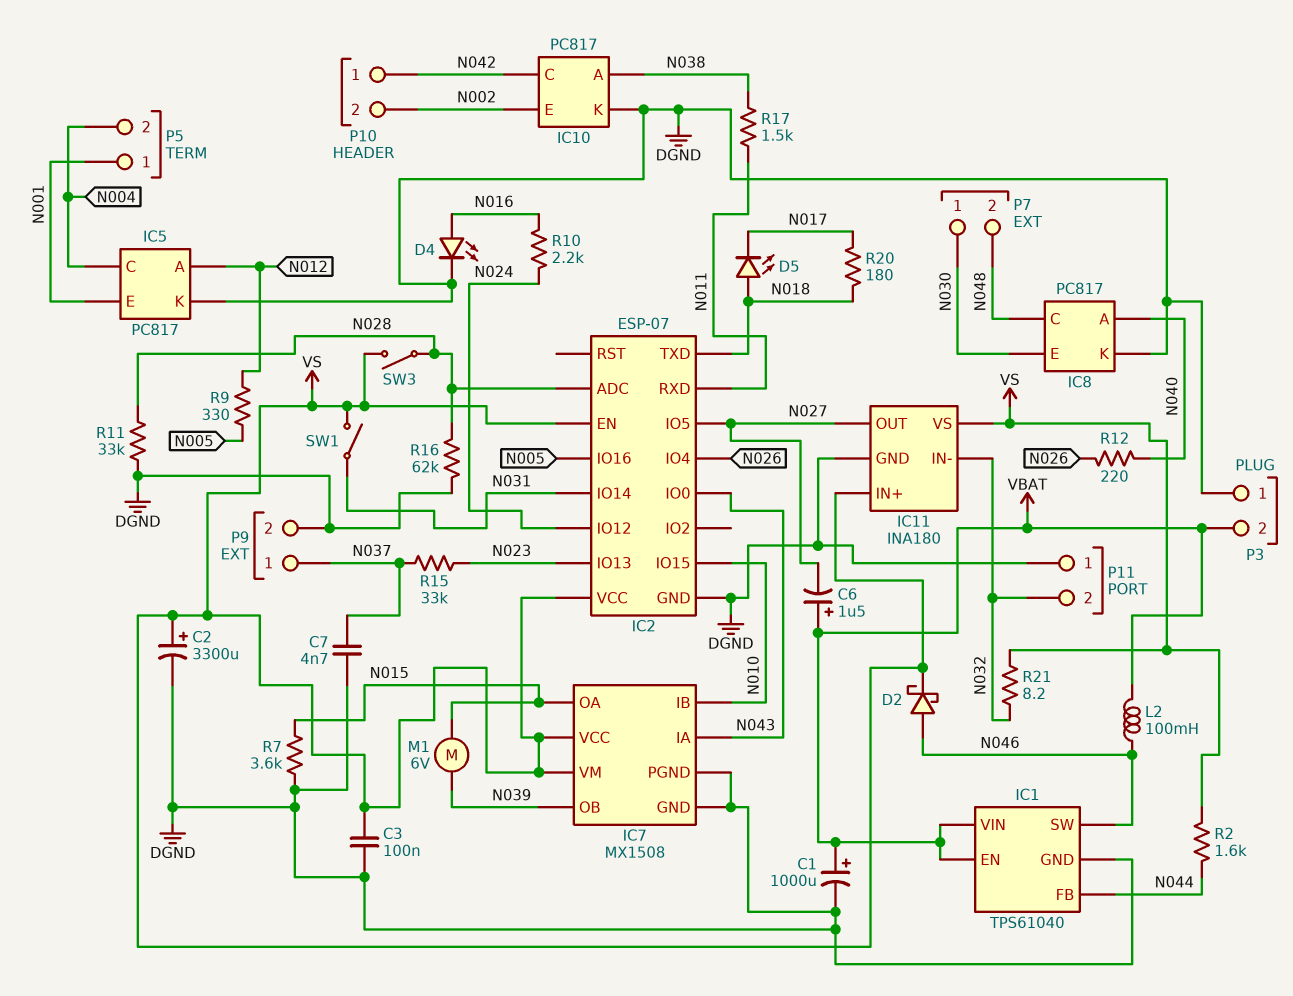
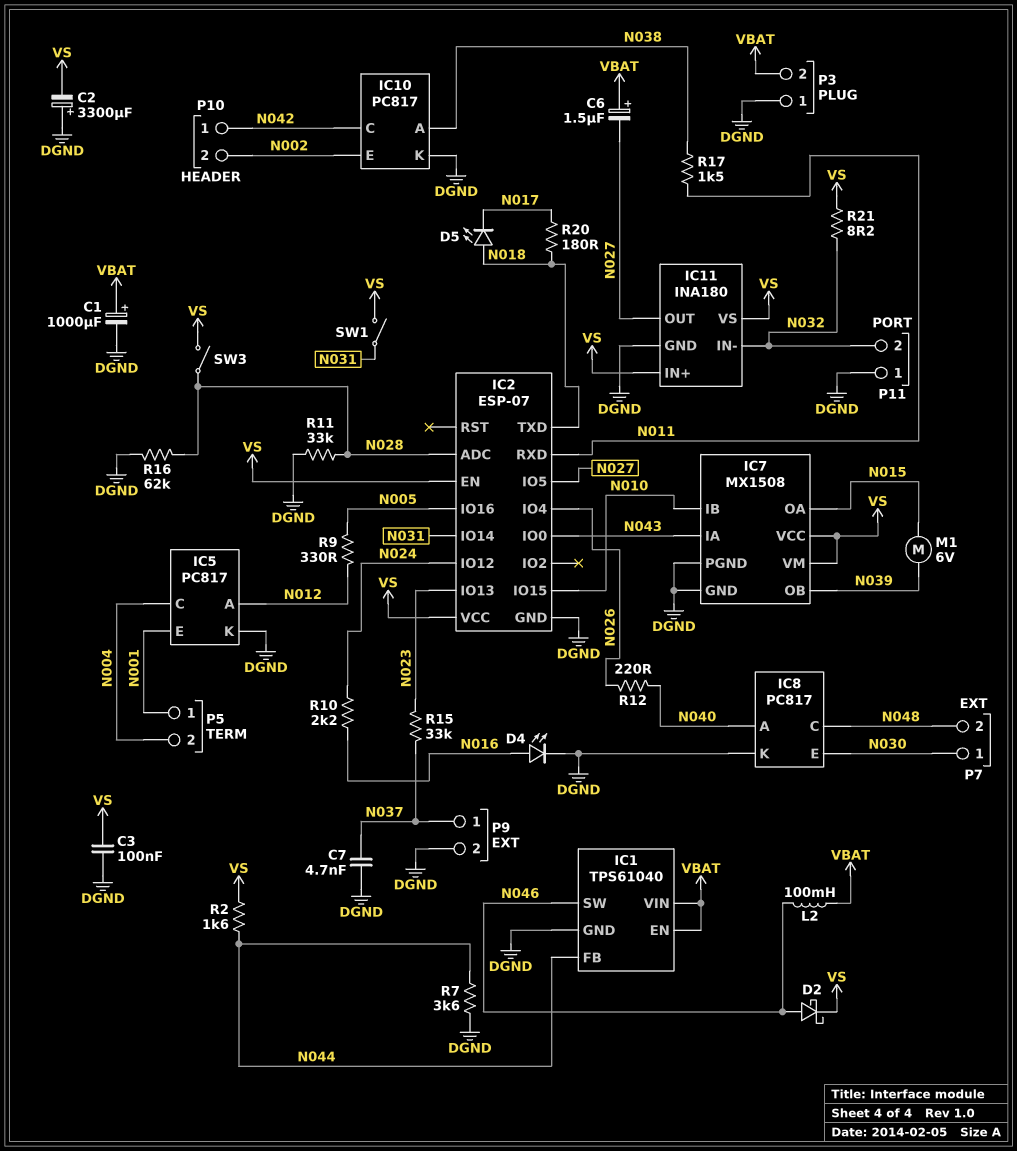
C2: 3300uF (plus VS, minus DGND) -> 3300uF (plus DGND, minus VS)
R7: 3.6k (DGND, N015) -> 3.6k (DGND, N044)

